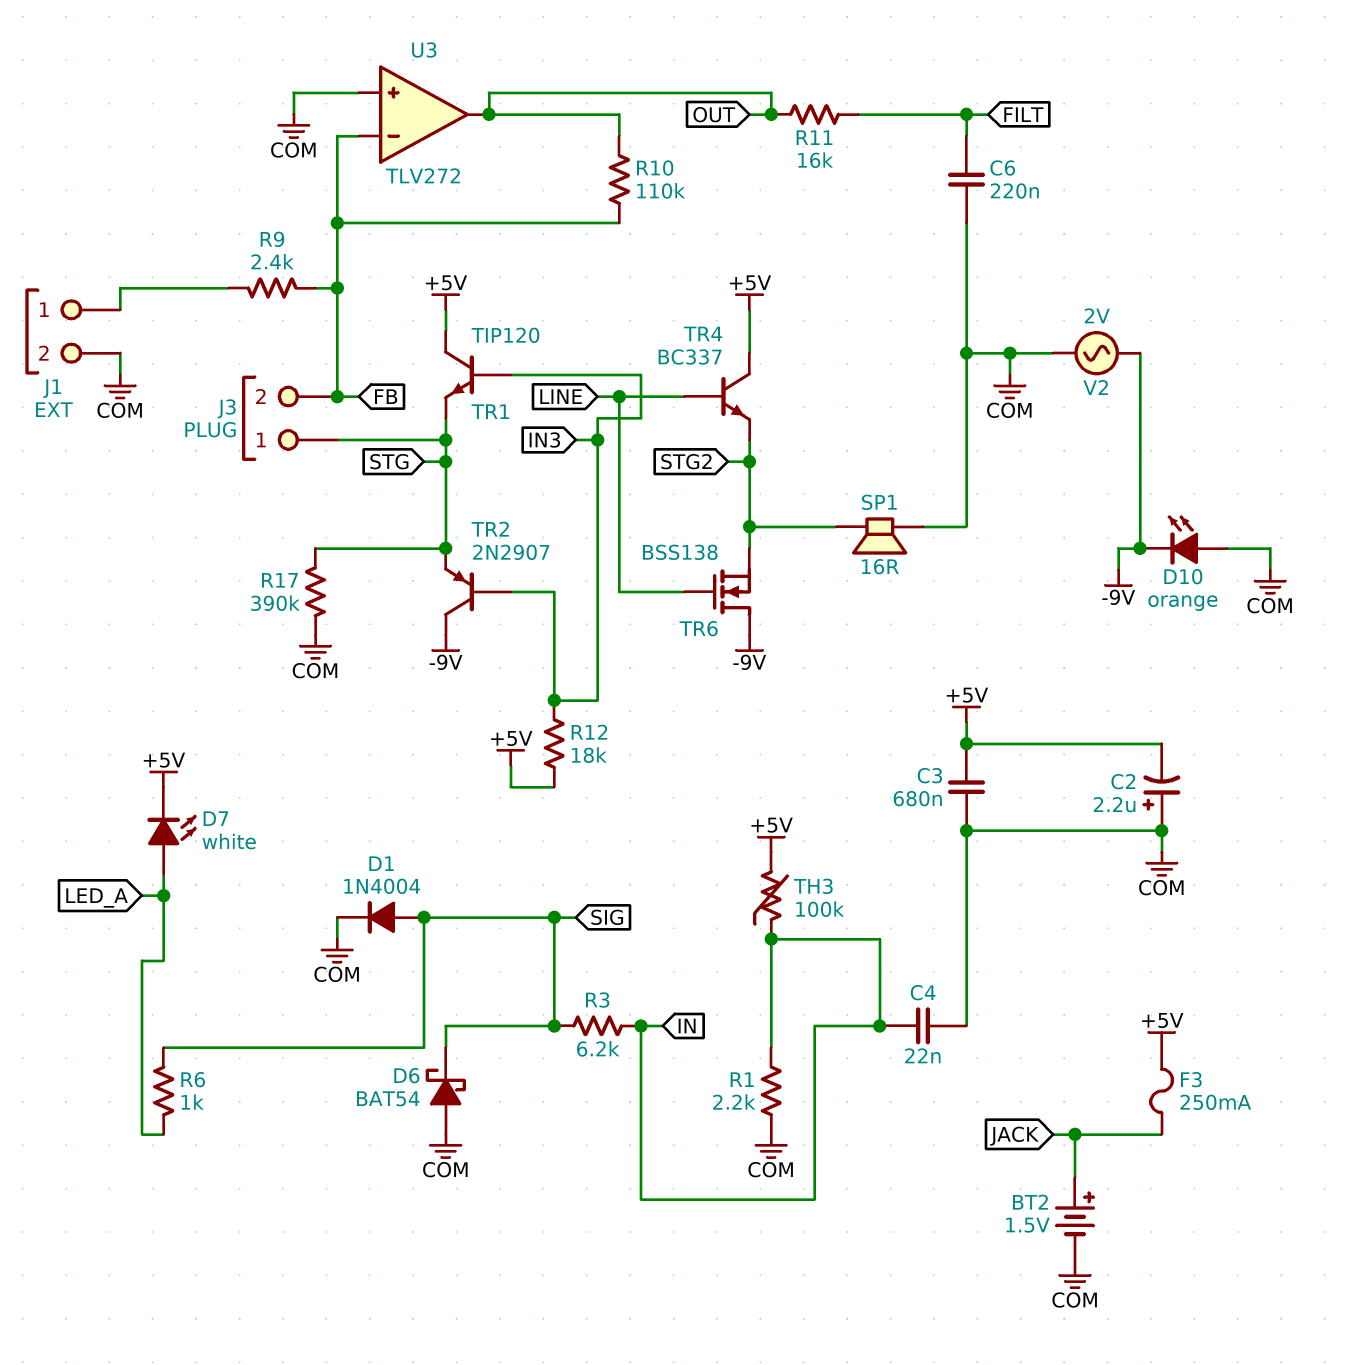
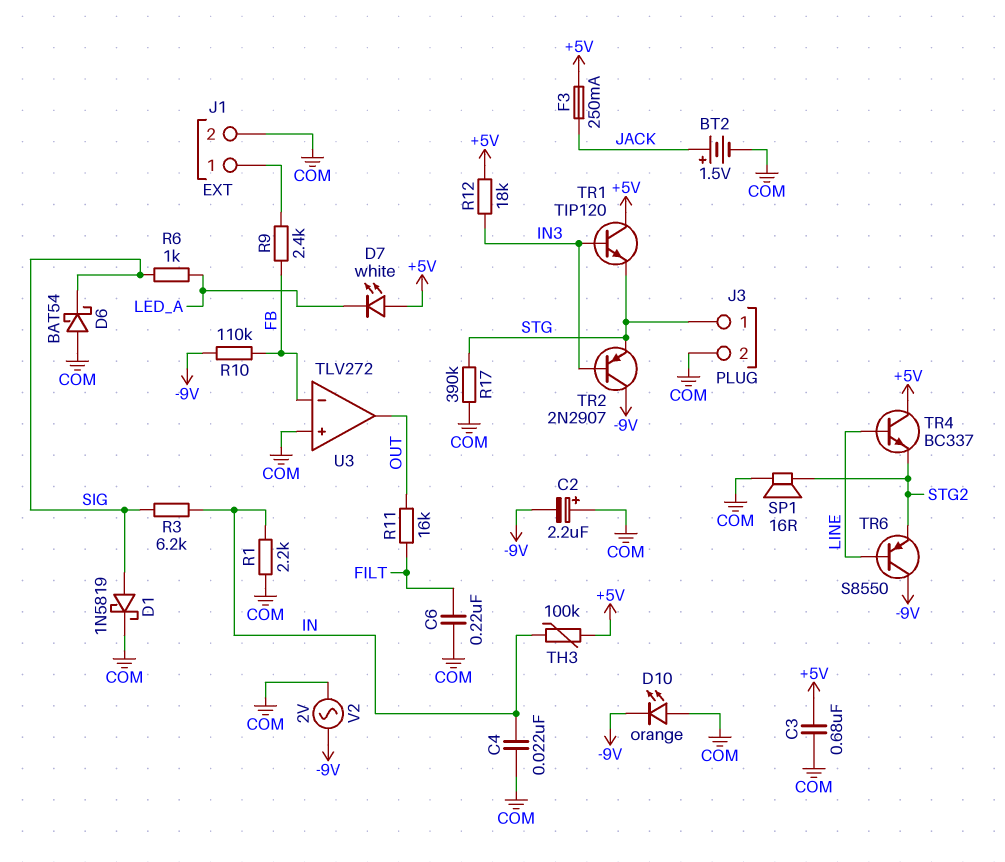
C2: 2.2uF (plus COM, minus +5V) -> 2.2uF (plus COM, minus -9V)
D1: diode 1N4004 (A SIG, K COM) -> schottky 1N5819 (A SIG, K COM)
D7: LED white (A LED_A, K +5V) -> LED white (A +5V, K LED_A)
J3 pin 2: FB -> COM
R10: 110k (FB, OUT) -> 110k (-9V, FB)
TR6: NMOS BSS138 (G LINE, D -9V, S STG2) -> PNP S8550 (B LINE, C -9V, E STG2)

